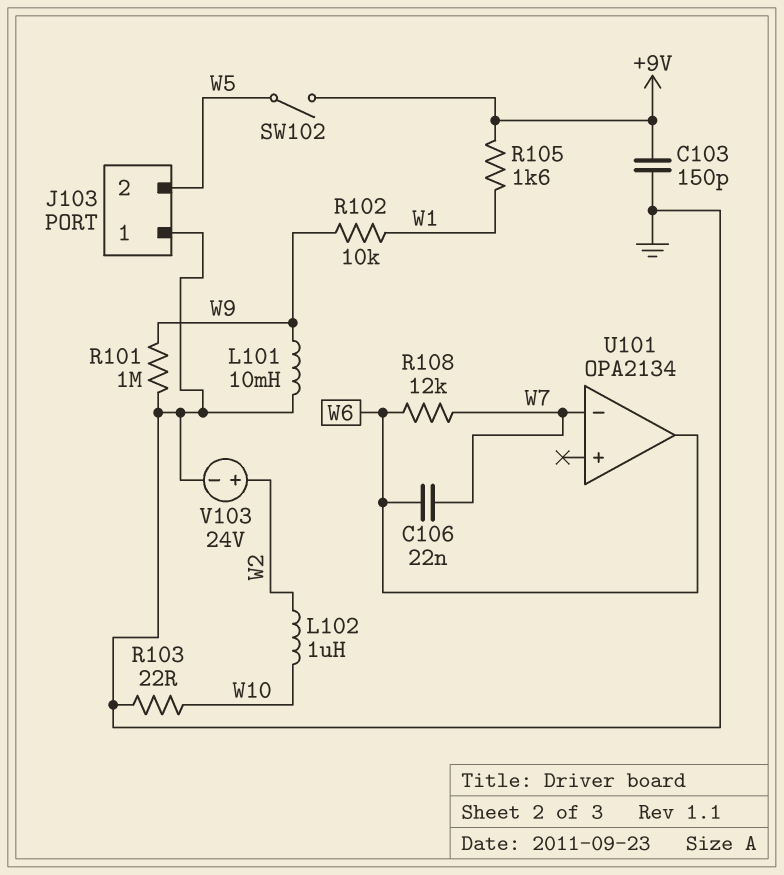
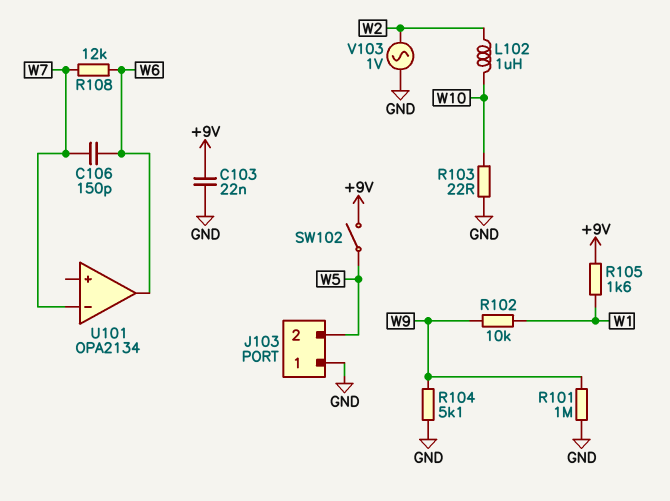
C103: 150pF (+9V, GND) -> 22nF (+9V, GND)
C106: 22nF (W6, W7) -> 150pF (W6, W7)
L101: 10mH (GND, W9) -> none
R104: none -> 5.1k (GND, W9)
V103: 24V (plus W2, minus GND) -> AC 1V (GND, W2)

